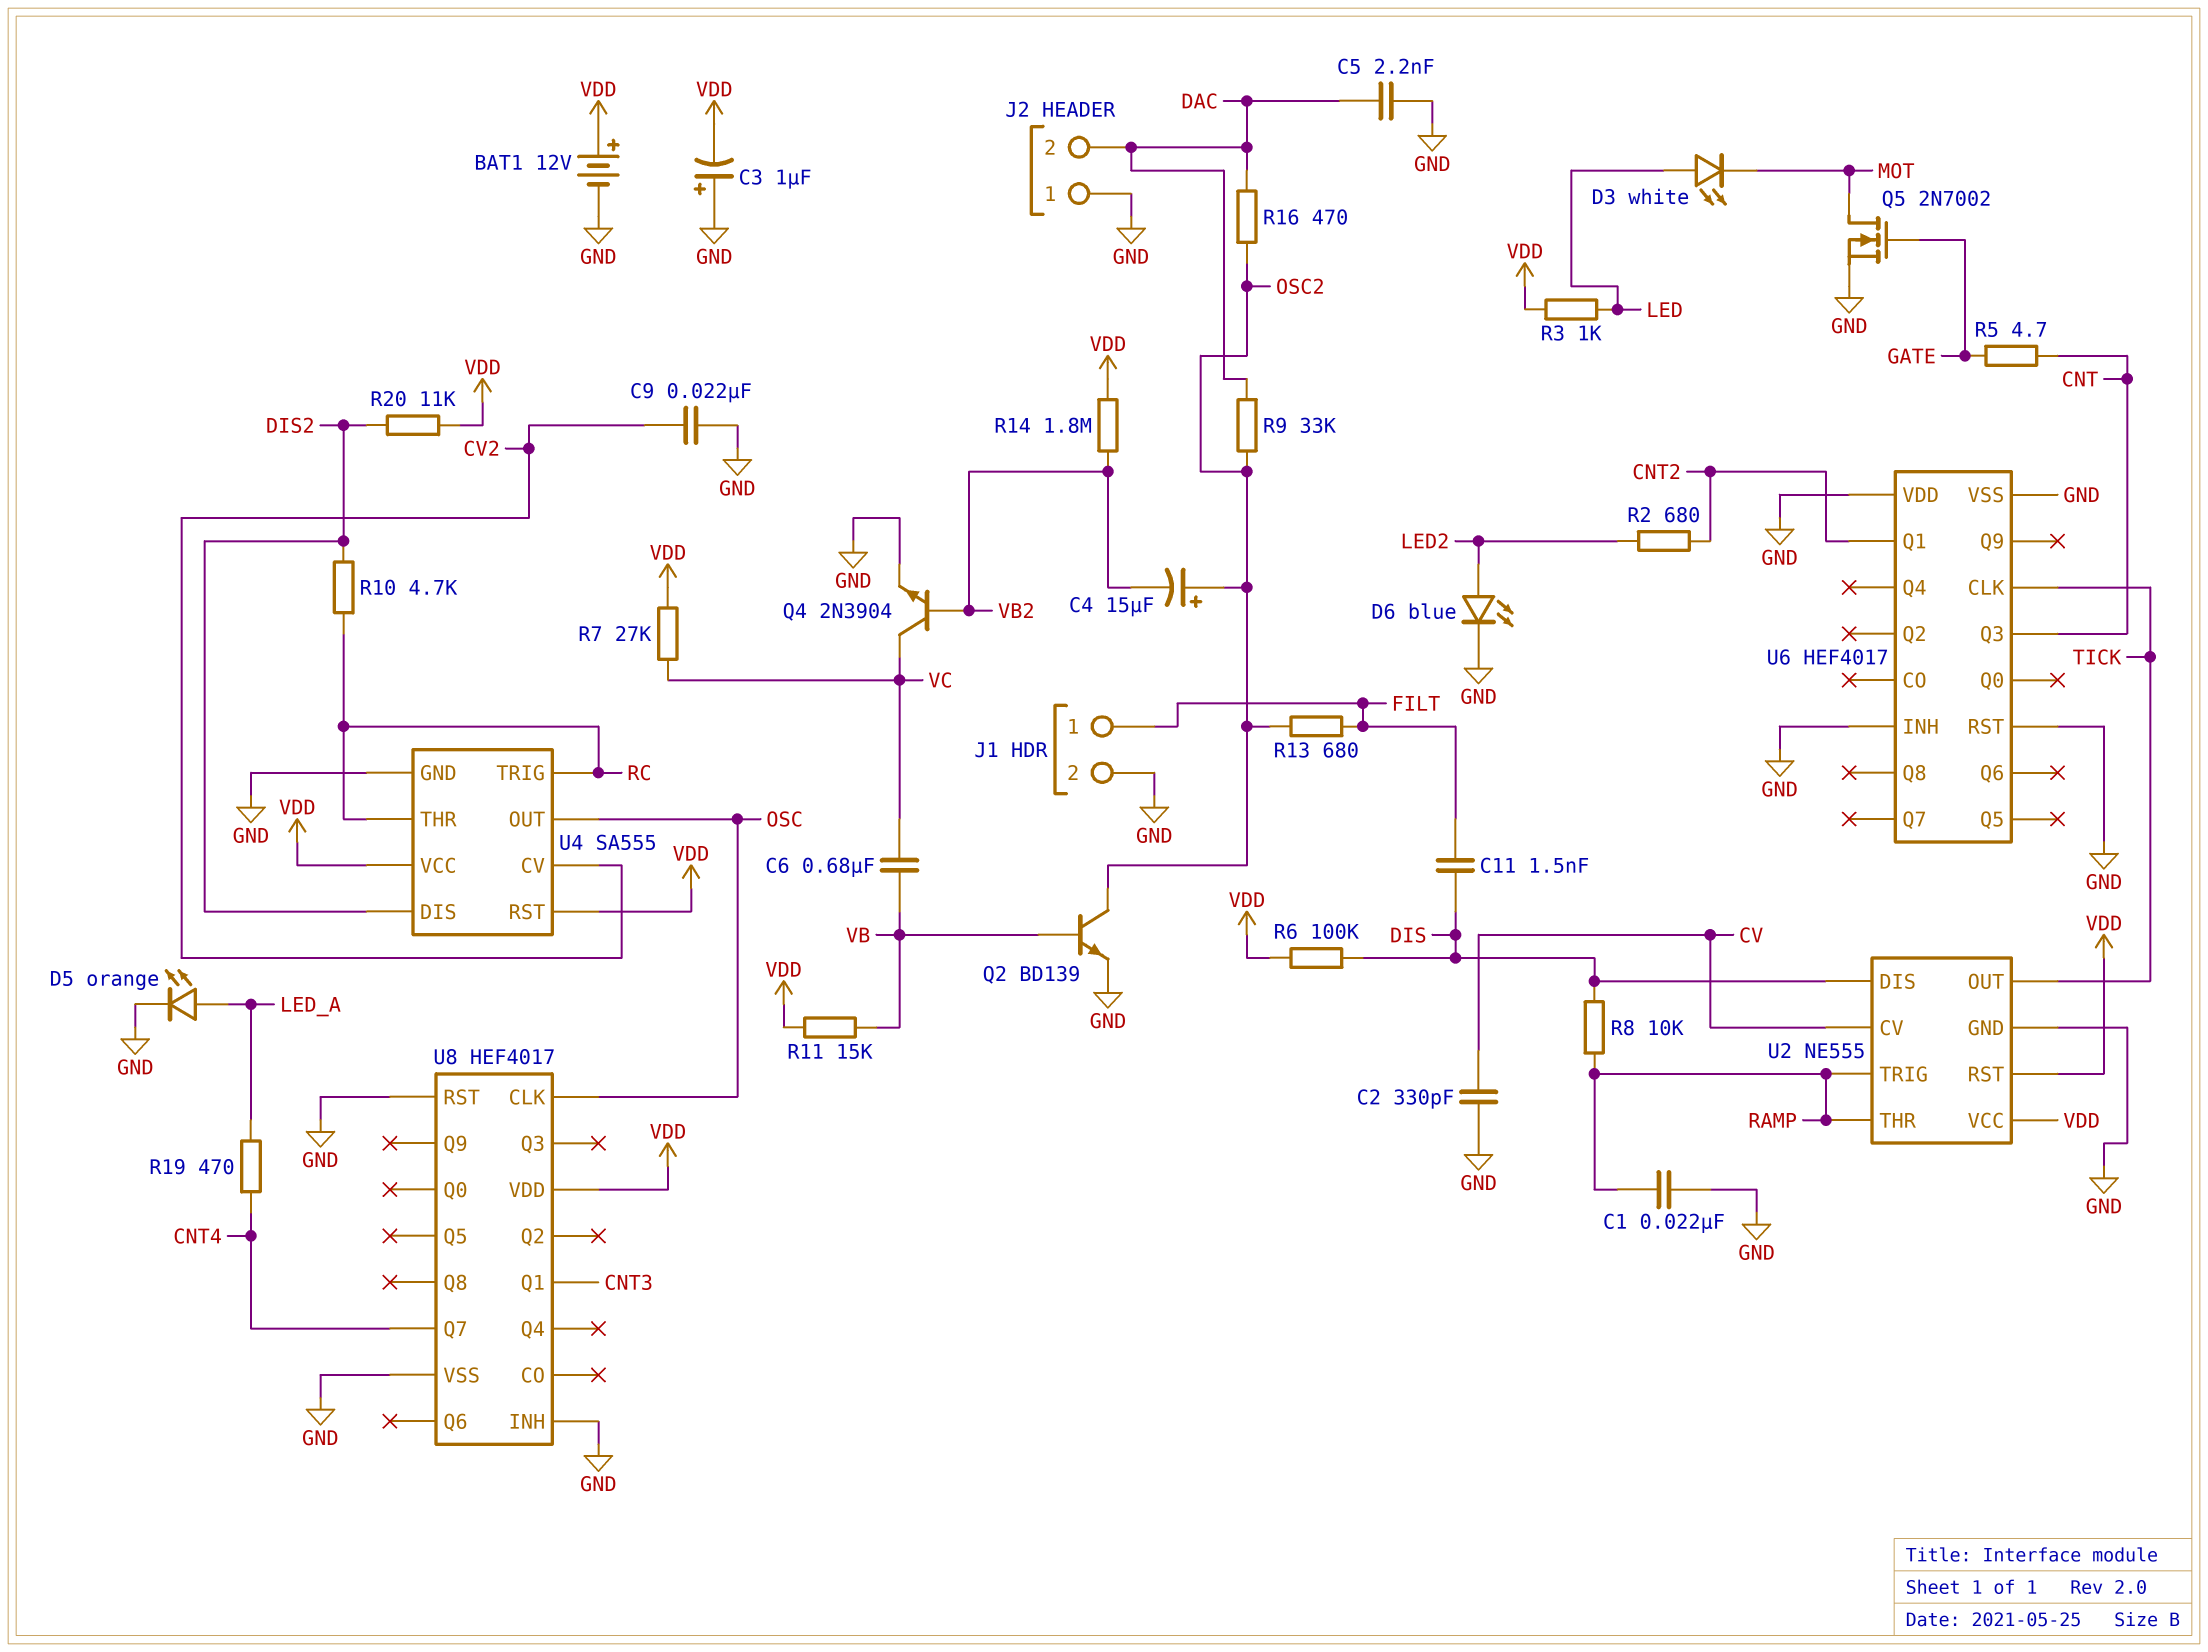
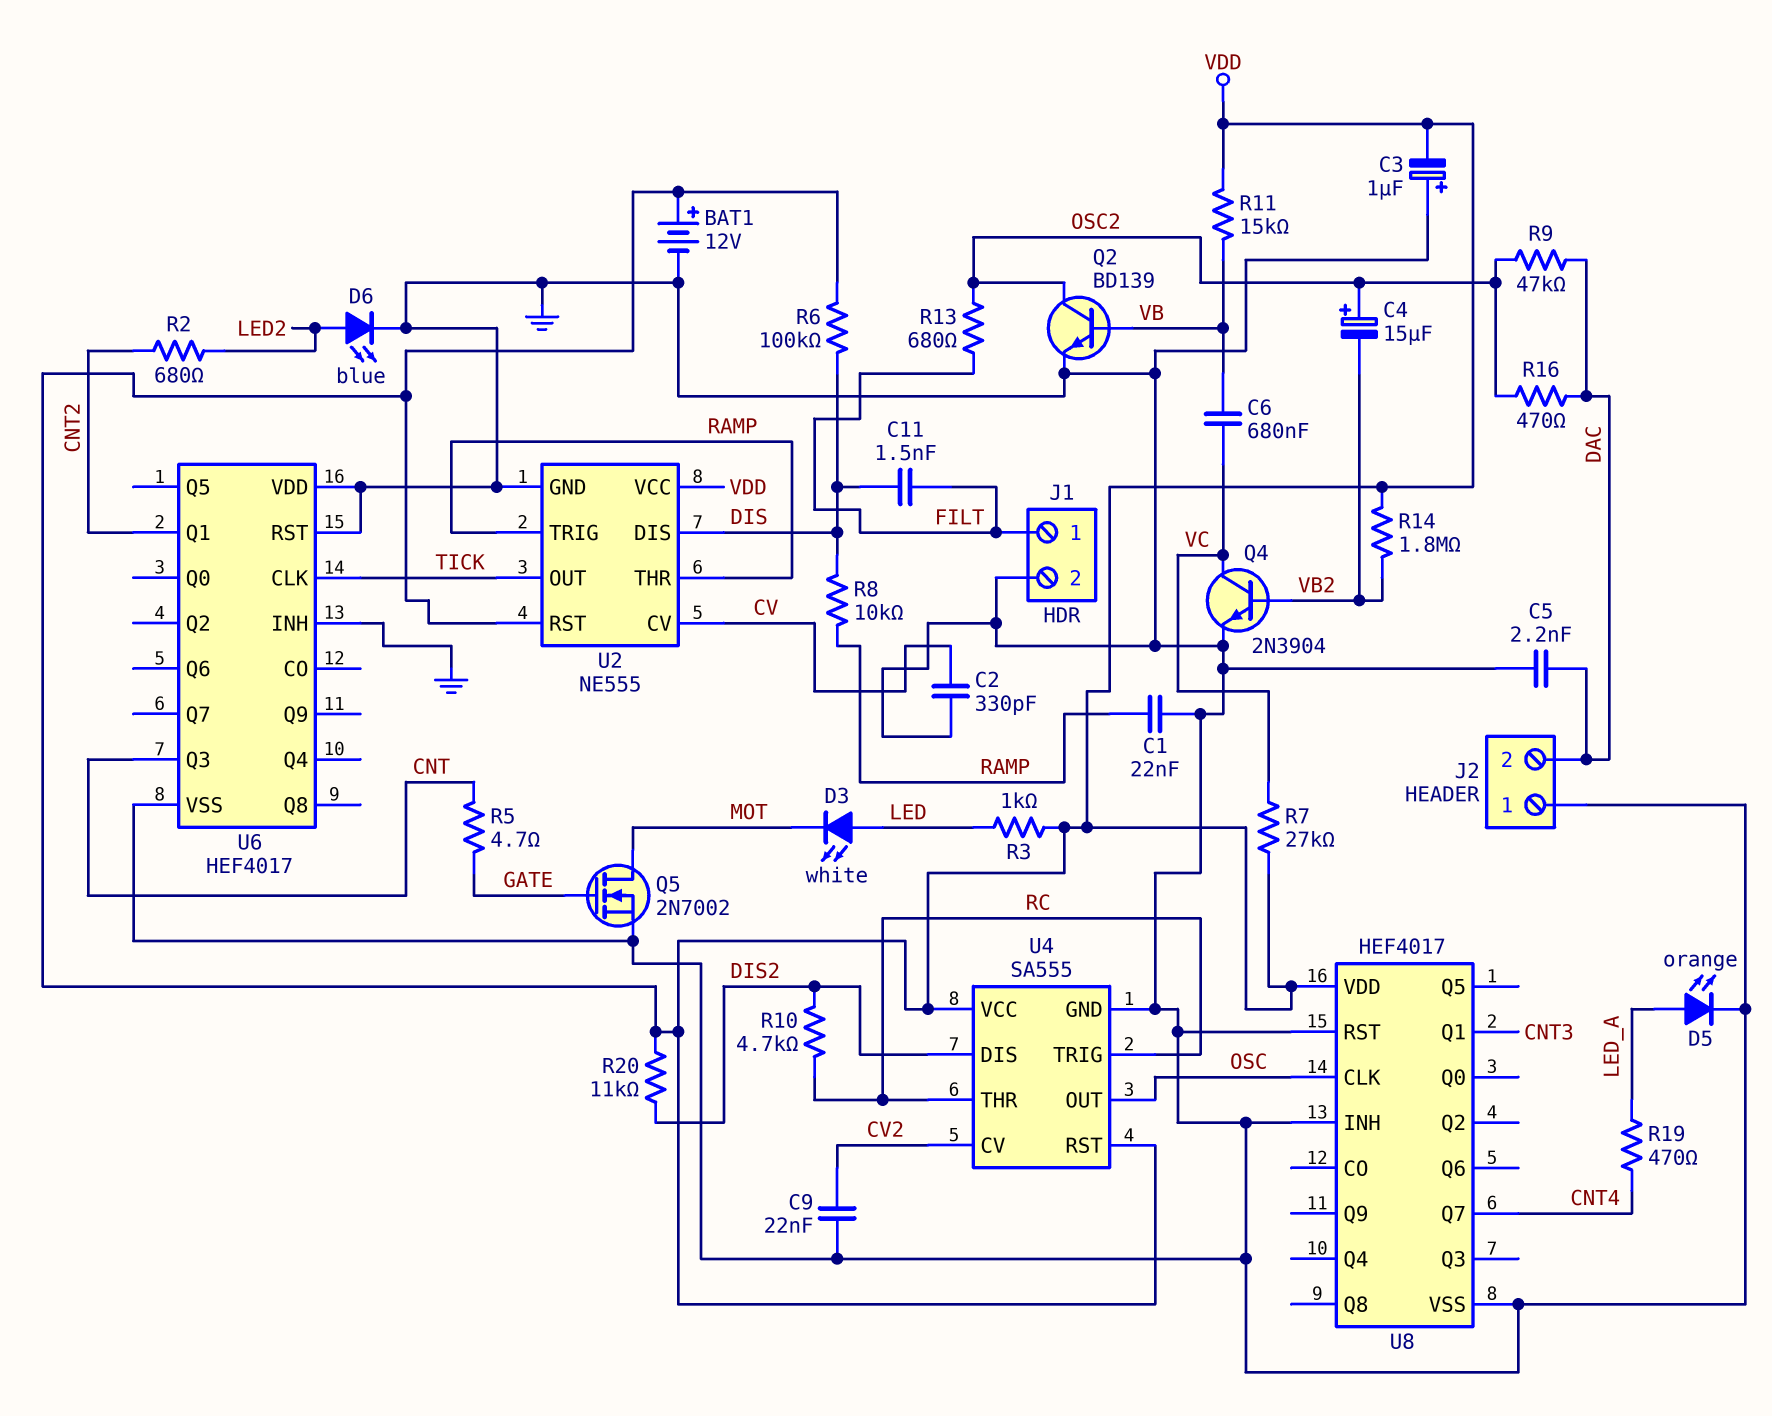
R9: 33k (DAC, OSC2) -> 47k (DAC, OSC2)

